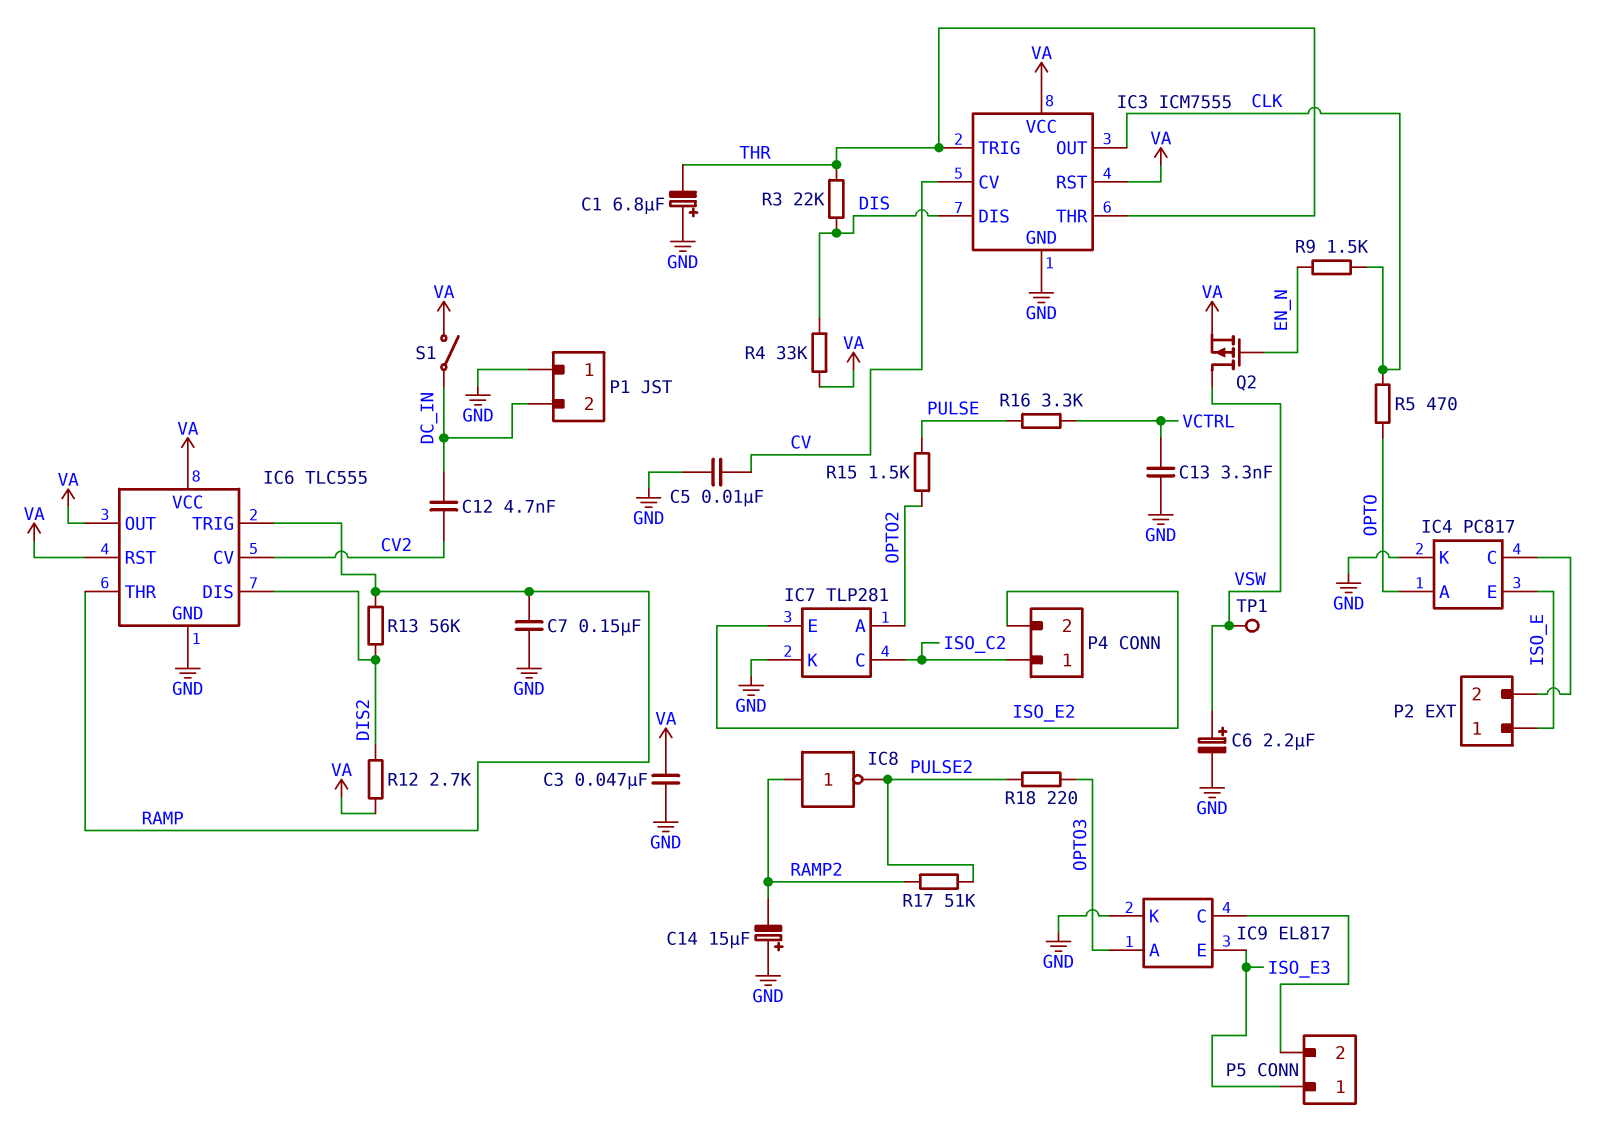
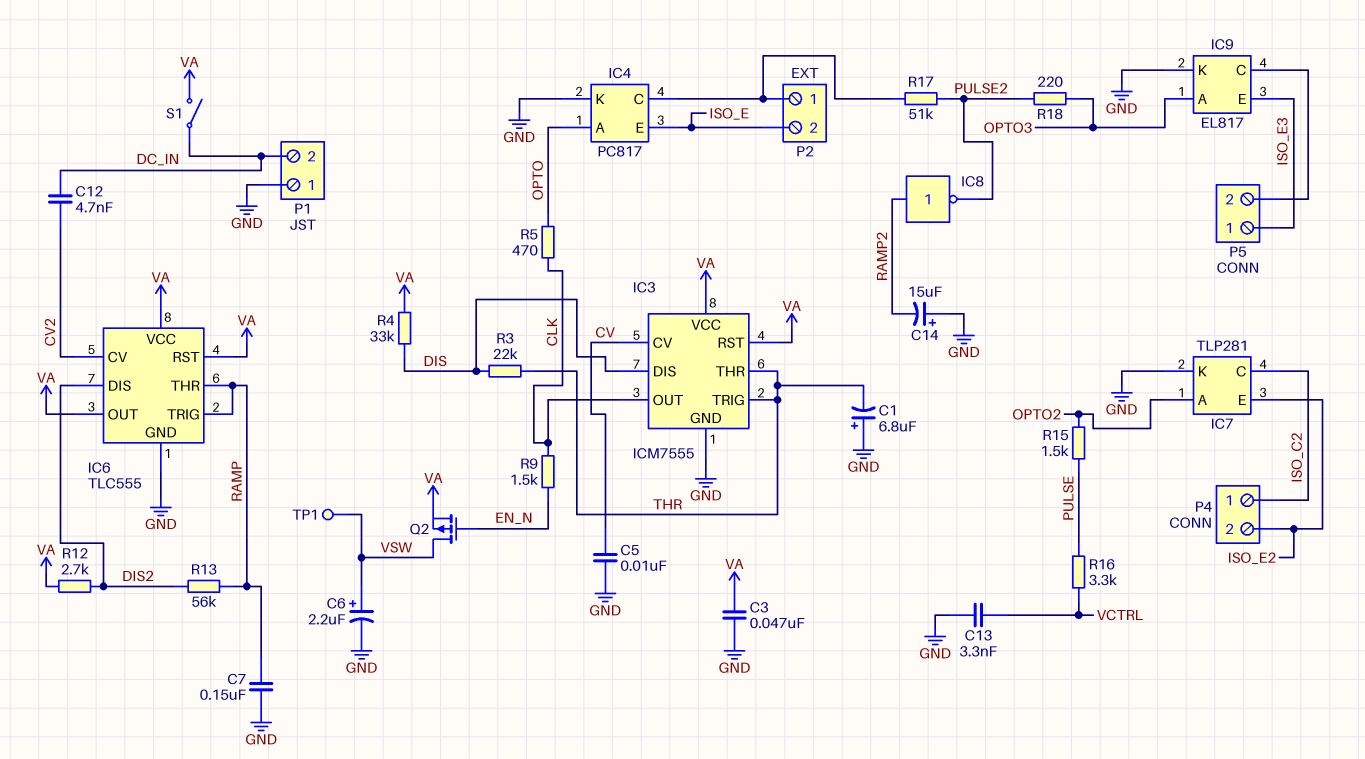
P2 pin 1: ISO_E -> IC4/C
P2 pin 2: IC4/C -> ISO_E
R17: 51k (PULSE2, RAMP2) -> 51k (IC4/C, PULSE2)

